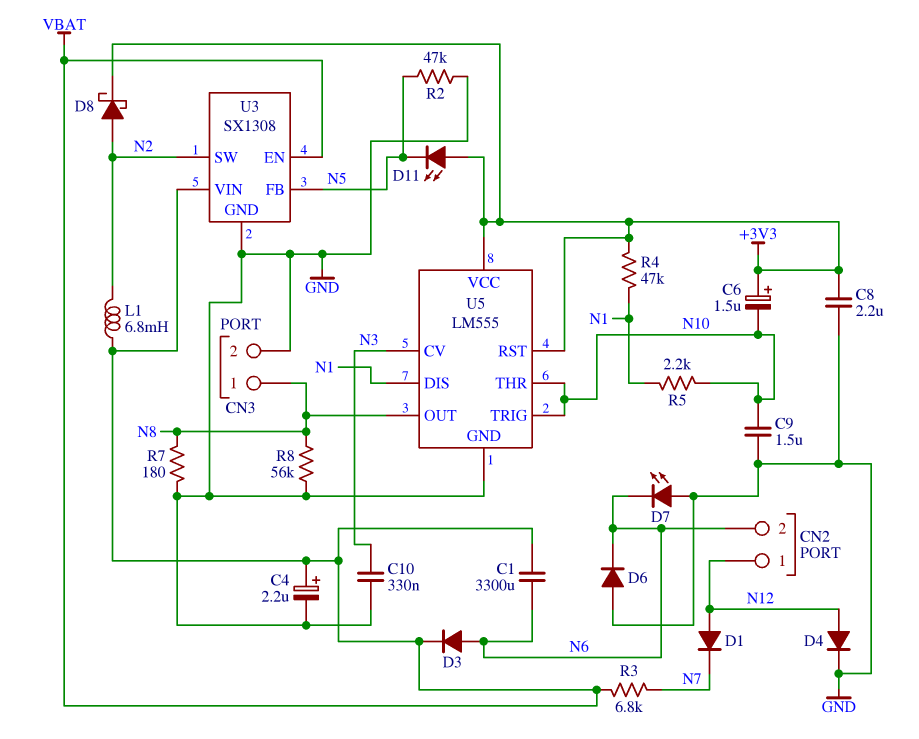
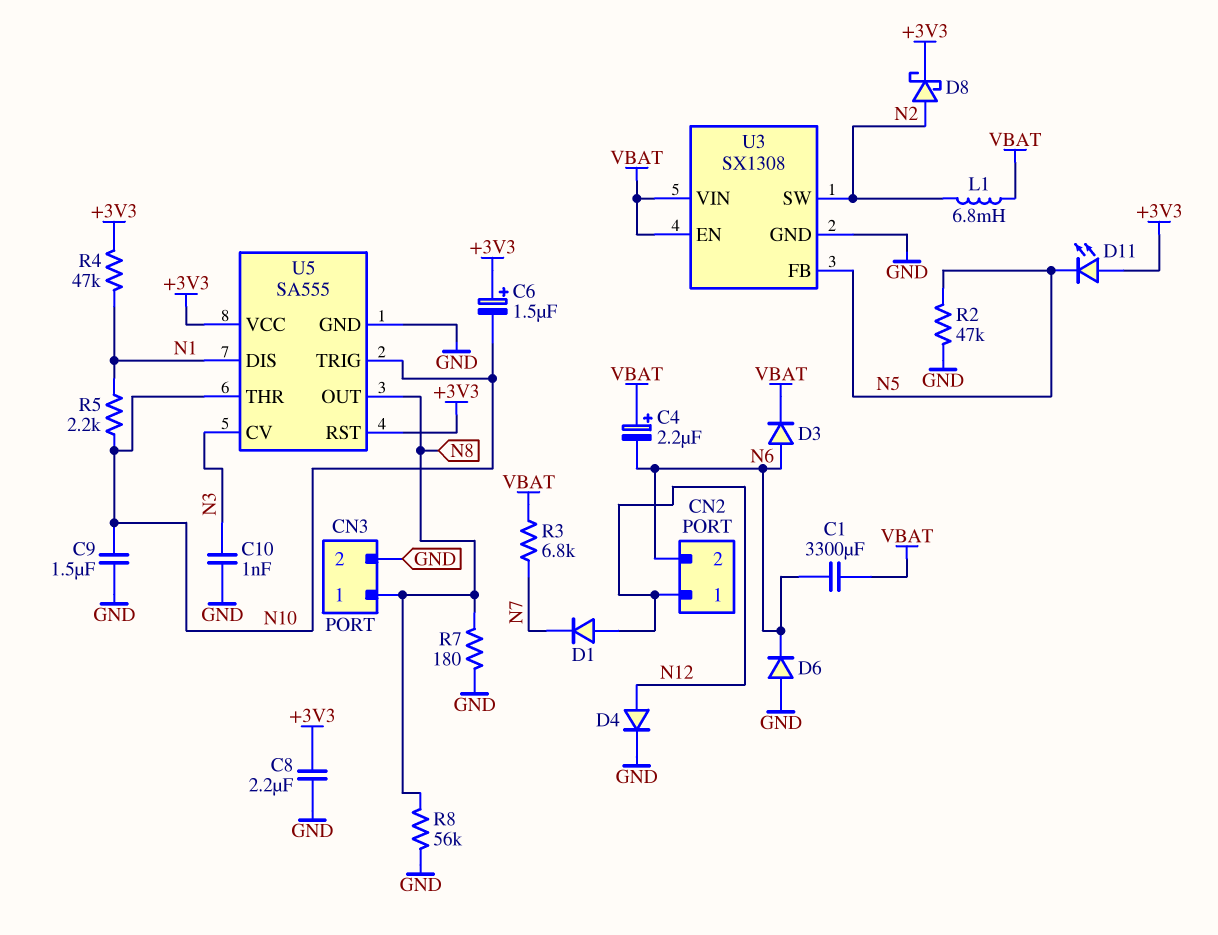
C4: 2.2uF (plus VBAT, minus GND) -> 2.2uF (plus VBAT, minus N6)
C10: 330nF (GND, N3) -> 1nF (GND, N3)
D7: LED (A GND, K N6) -> none
U5: LM555 -> SA555

